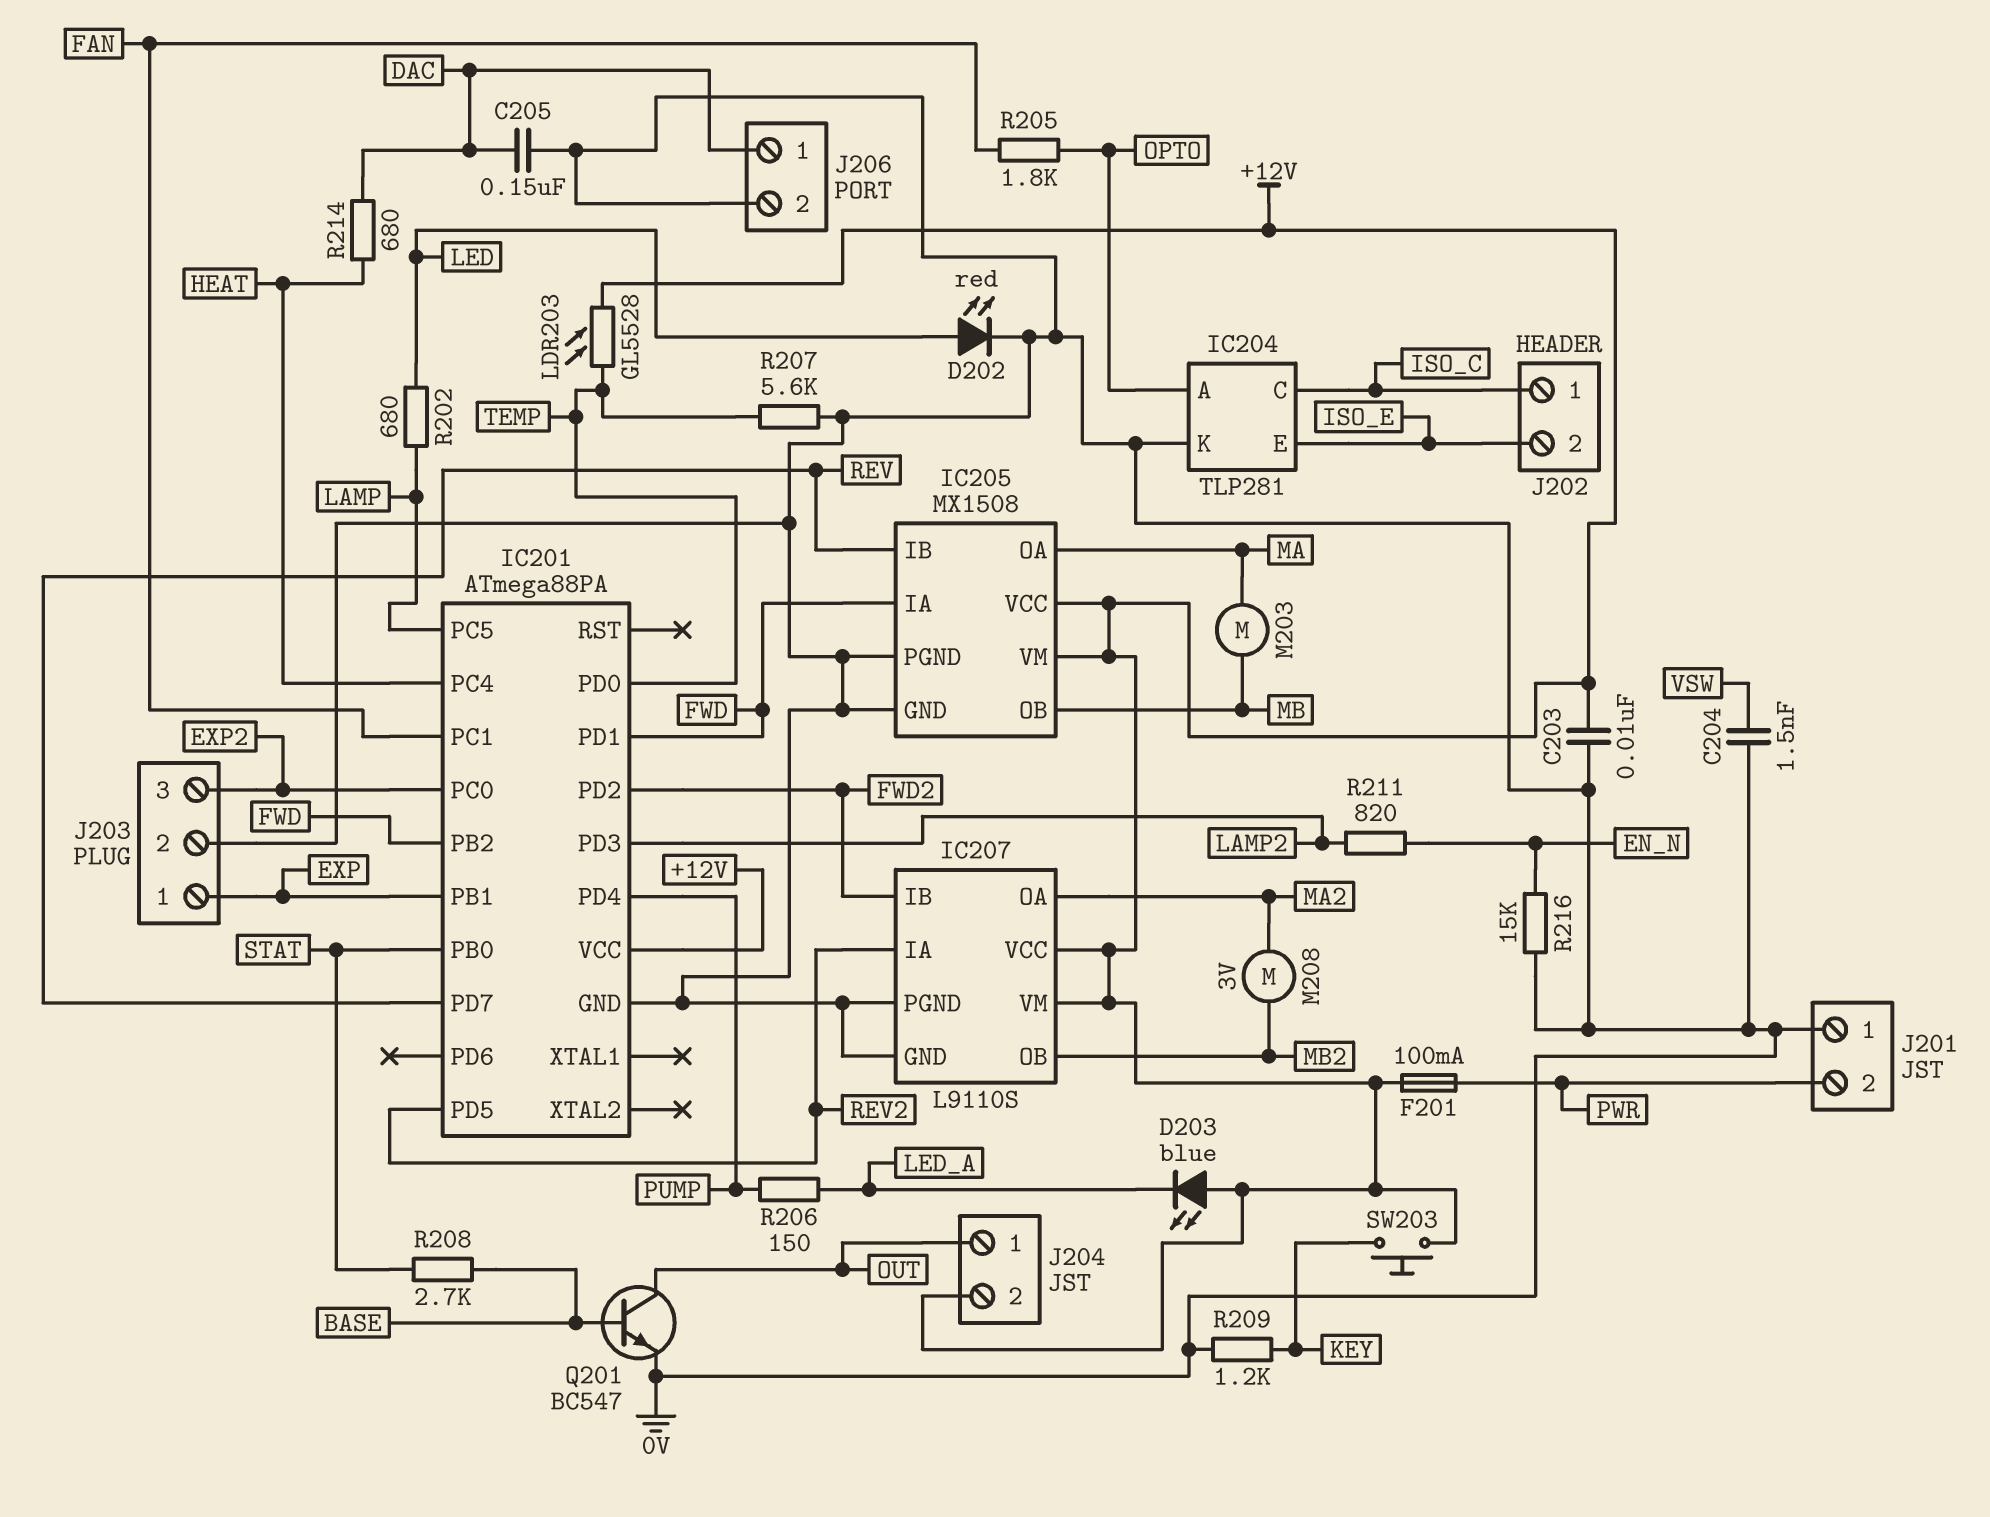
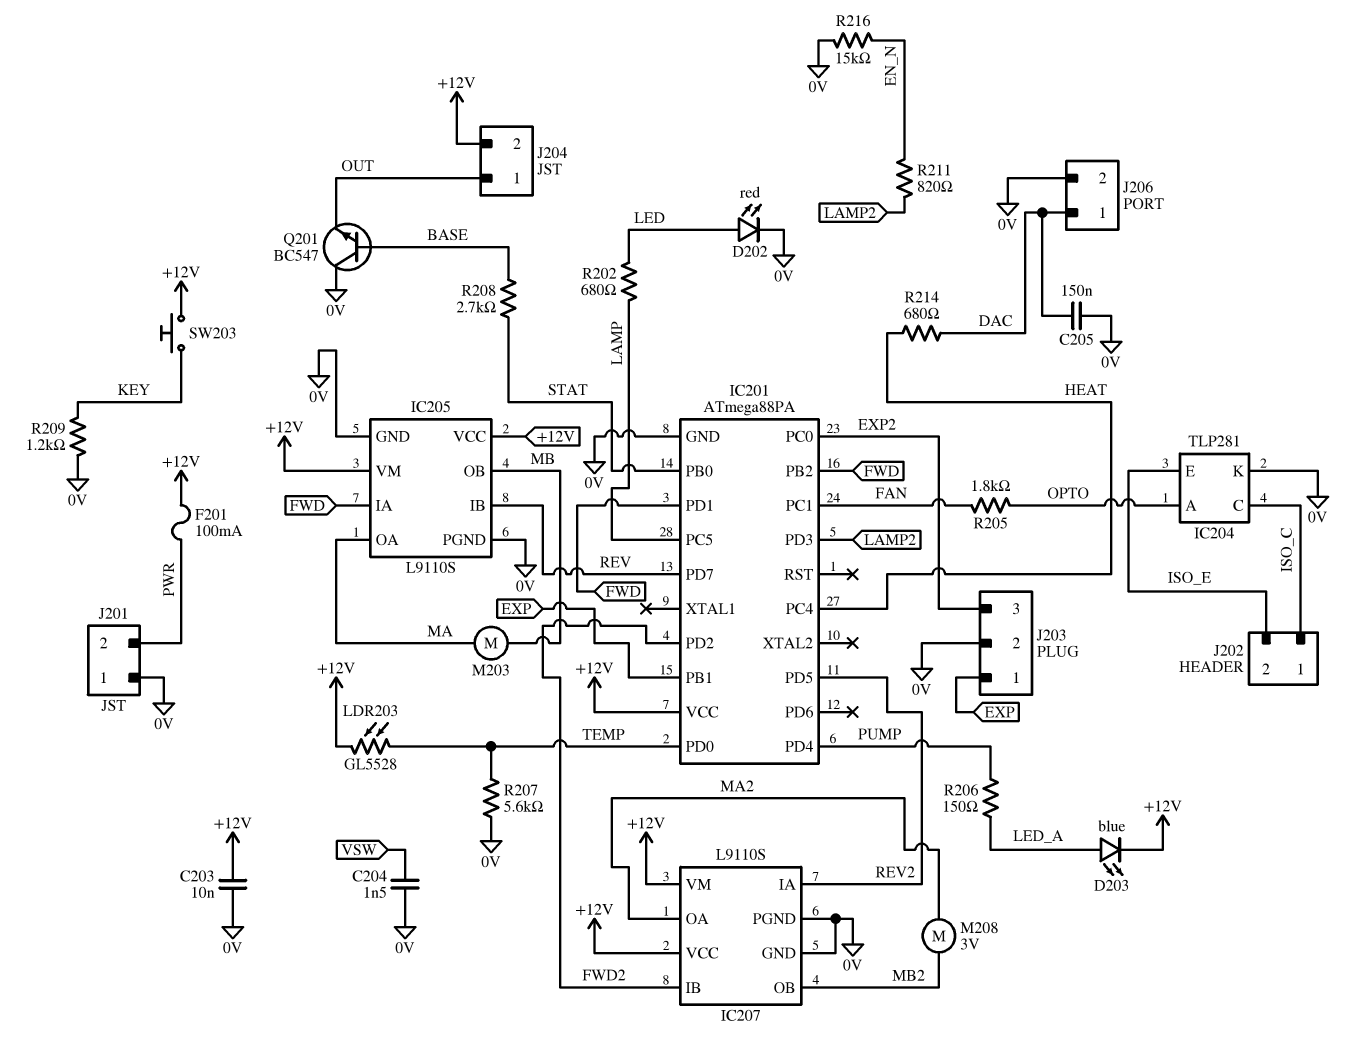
D203: LED blue (A +12V, K LED_A) -> LED blue (A LED_A, K +12V)
IC205: MX1508 -> L9110S
Q201: NPN BC547 (B BASE, C OUT, E 0V) -> NPN BC547 (B BASE, C 0V, E OUT)

